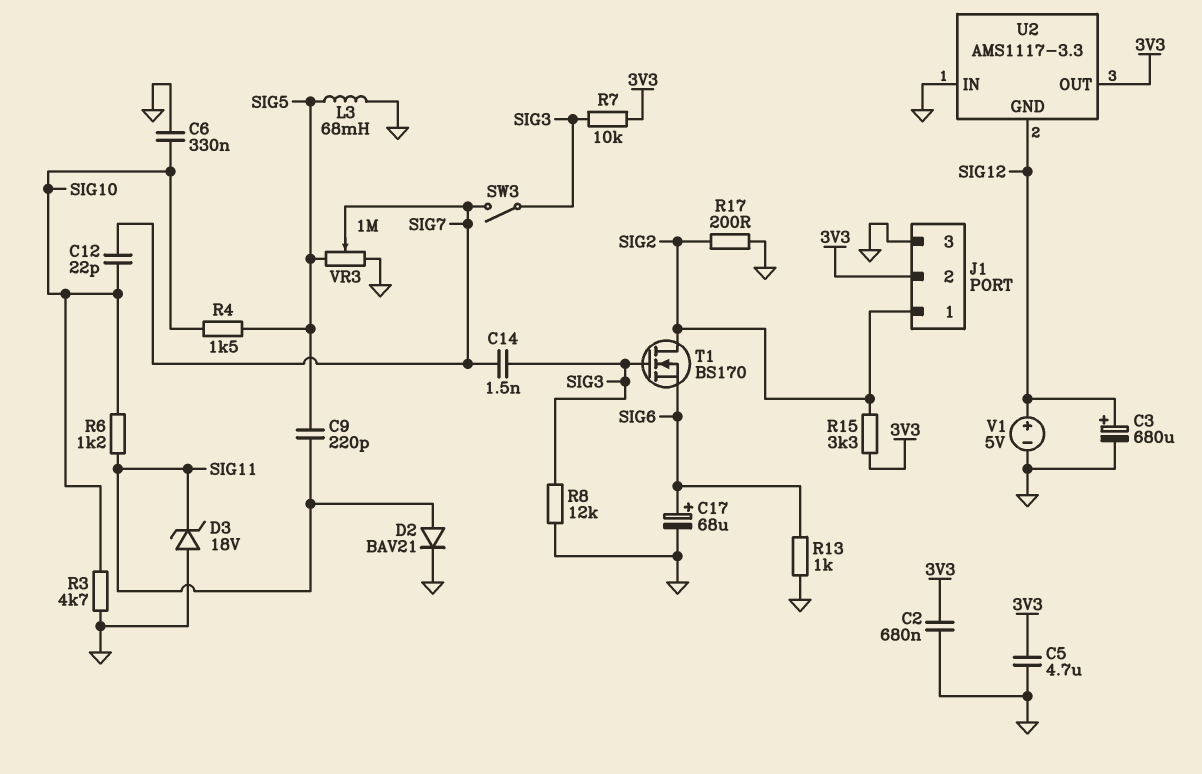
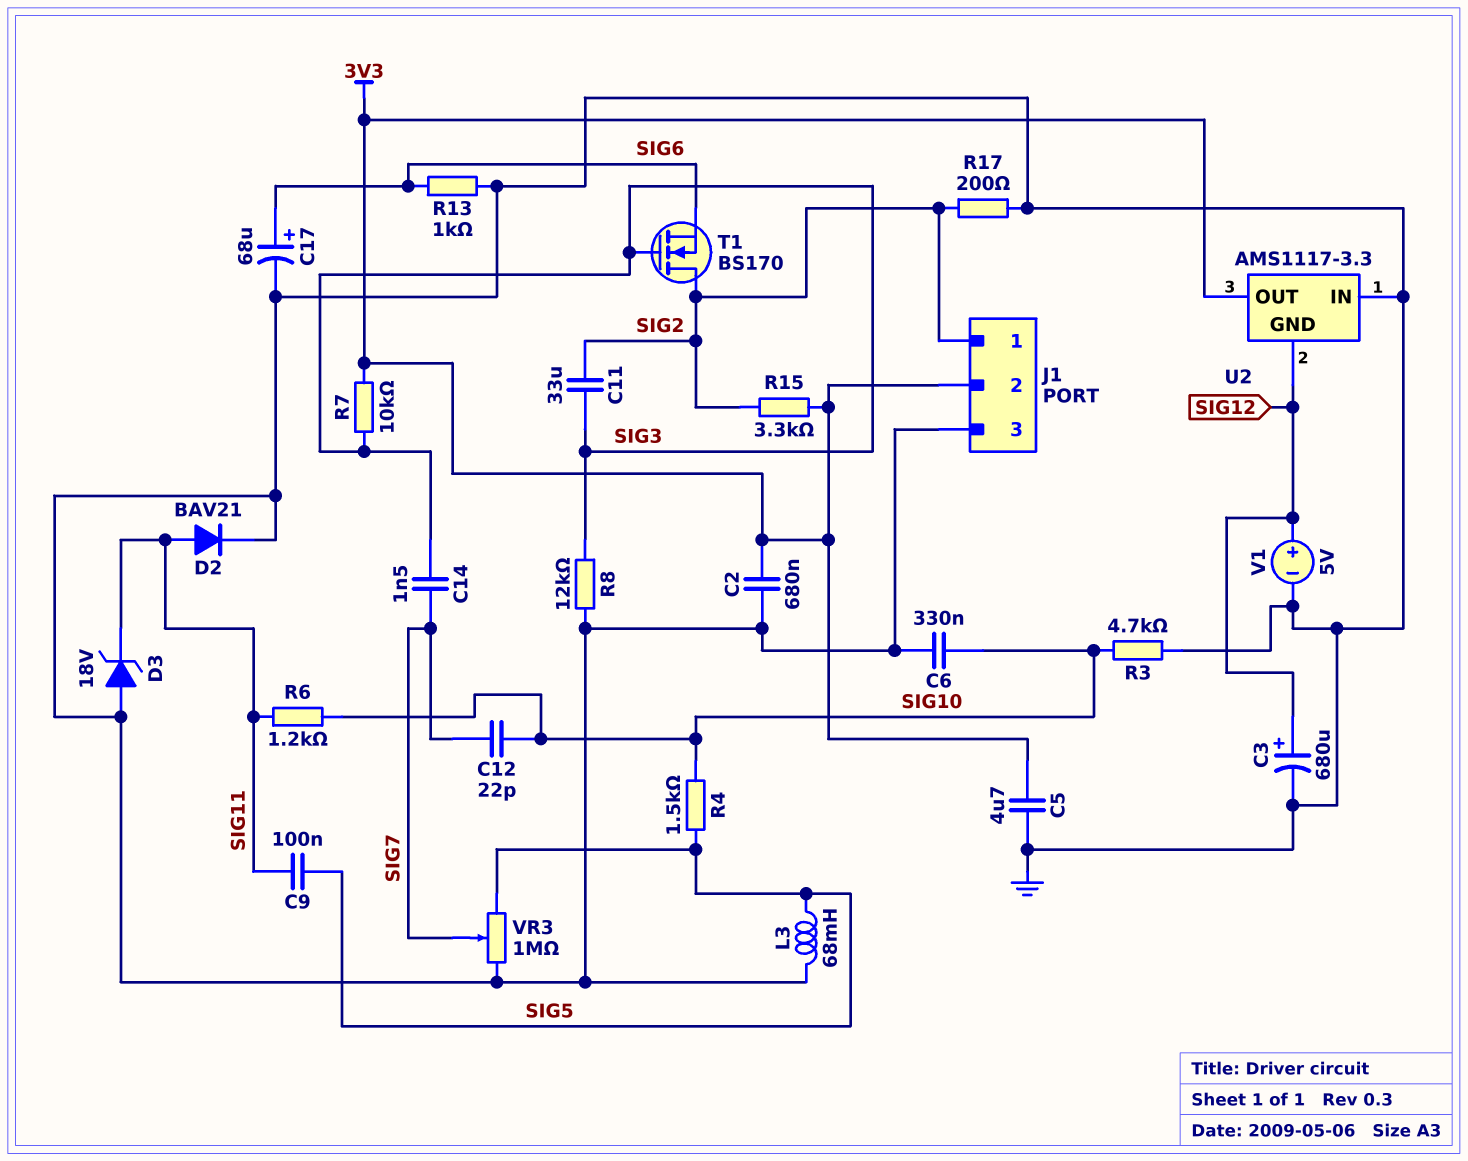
C9: 220pF (SIG5, SIG11) -> 100nF (SIG5, SIG11)
C11: none -> 33uF (SIG2, SIG3)
SW3: switch (SIG3, SIG7) -> none

